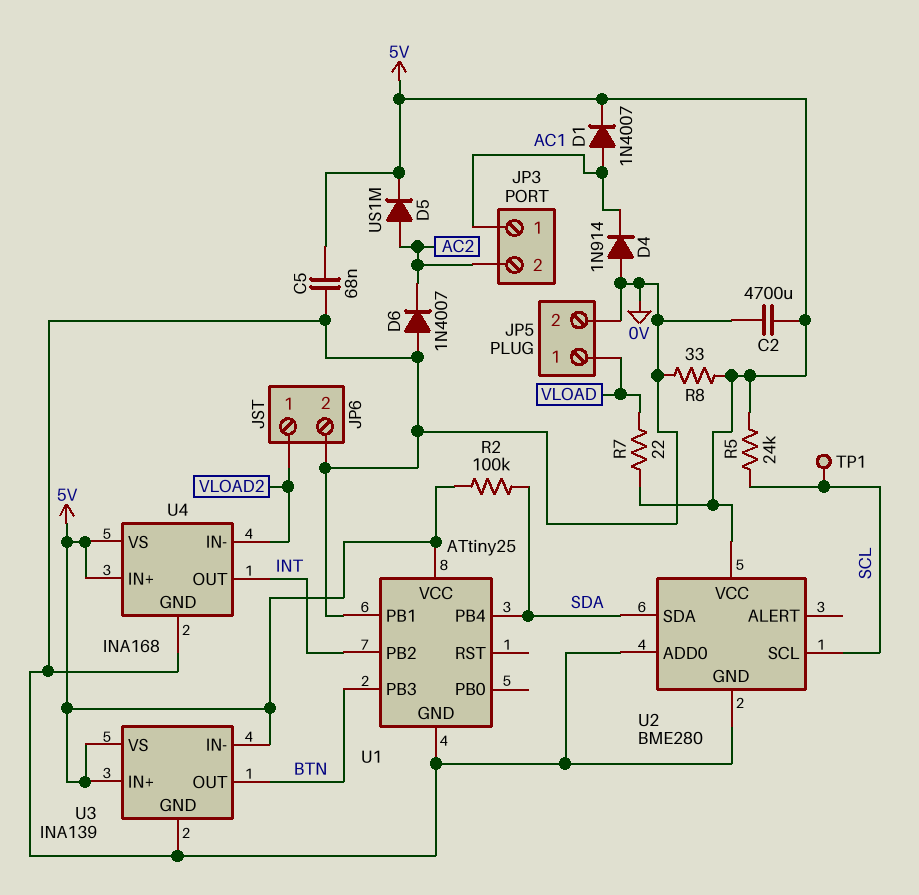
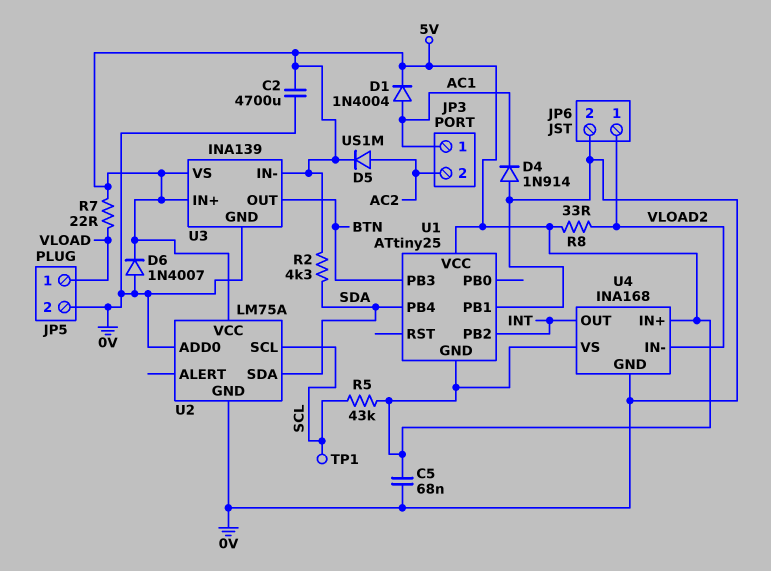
D1: diode 1N4007 (A AC1, K 5V) -> diode 1N4004 (A AC1, K 5V)
D6: diode 1N4007 (A 0V, K AC2) -> diode 1N4007 (A 0V, K 5V)
R2: 100k (5V, SDA) -> 4.3k (5V, SDA)
R5: 24k (5V, SCL) -> 43k (5V, SCL)
R8: 33 (0V, 5V) -> 33 (5V, VLOAD2)
U1 pin GND: 0V -> 5V
U2: BME280 -> LM75A

